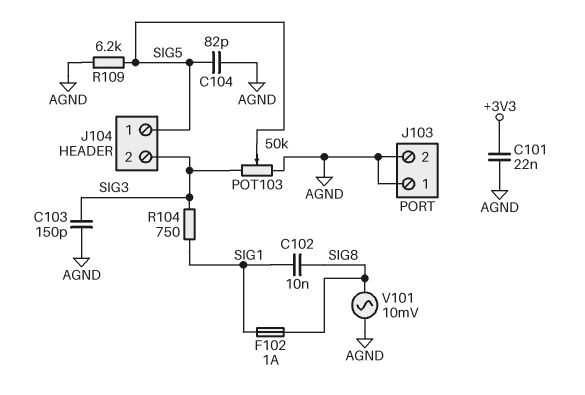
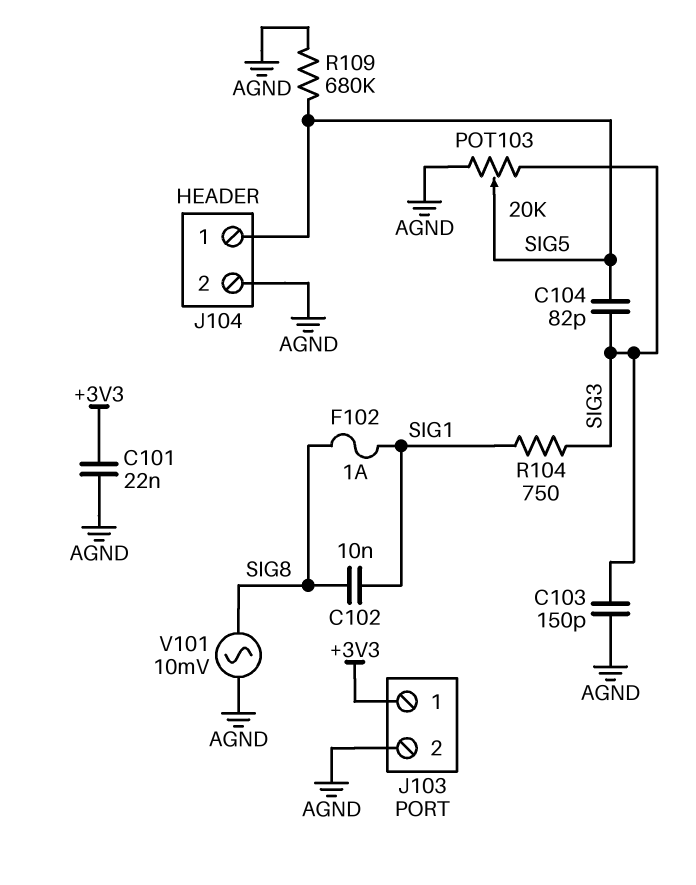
C104: 82pF (AGND, SIG5) -> 82pF (SIG3, SIG5)
J103 pin 1: AGND -> +3V3
J104 pin 2: SIG3 -> AGND
POT103: 50k (AGND, SIG3, wiper SIG5) -> 20k (AGND, SIG3, wiper SIG5)
R109: 6.2k (AGND, SIG5) -> 680k (AGND, SIG5)

